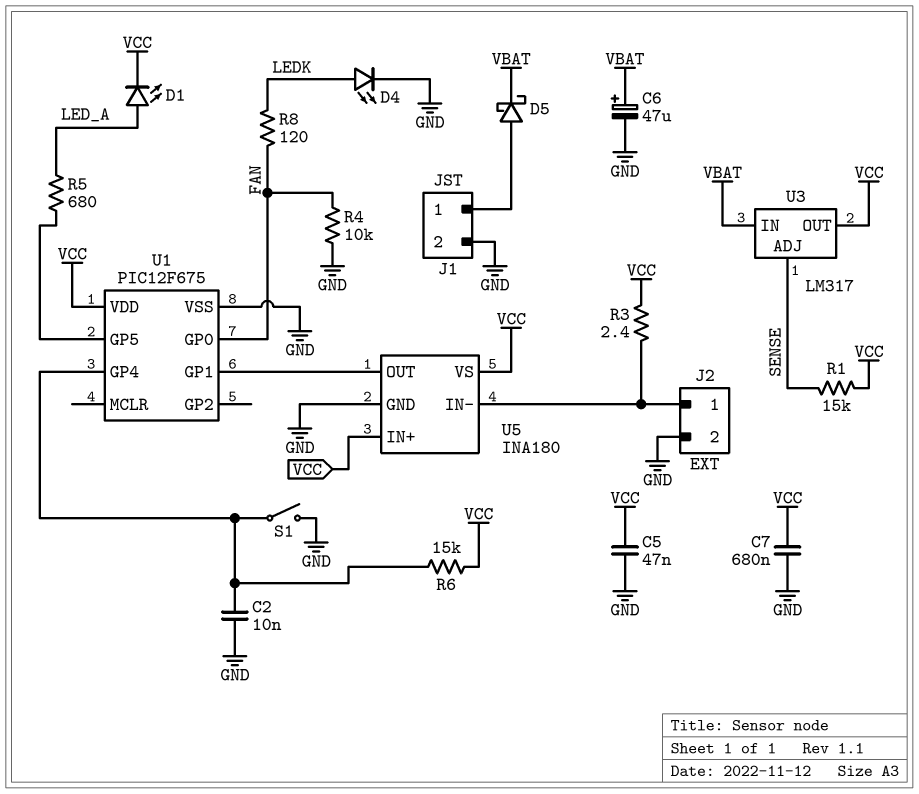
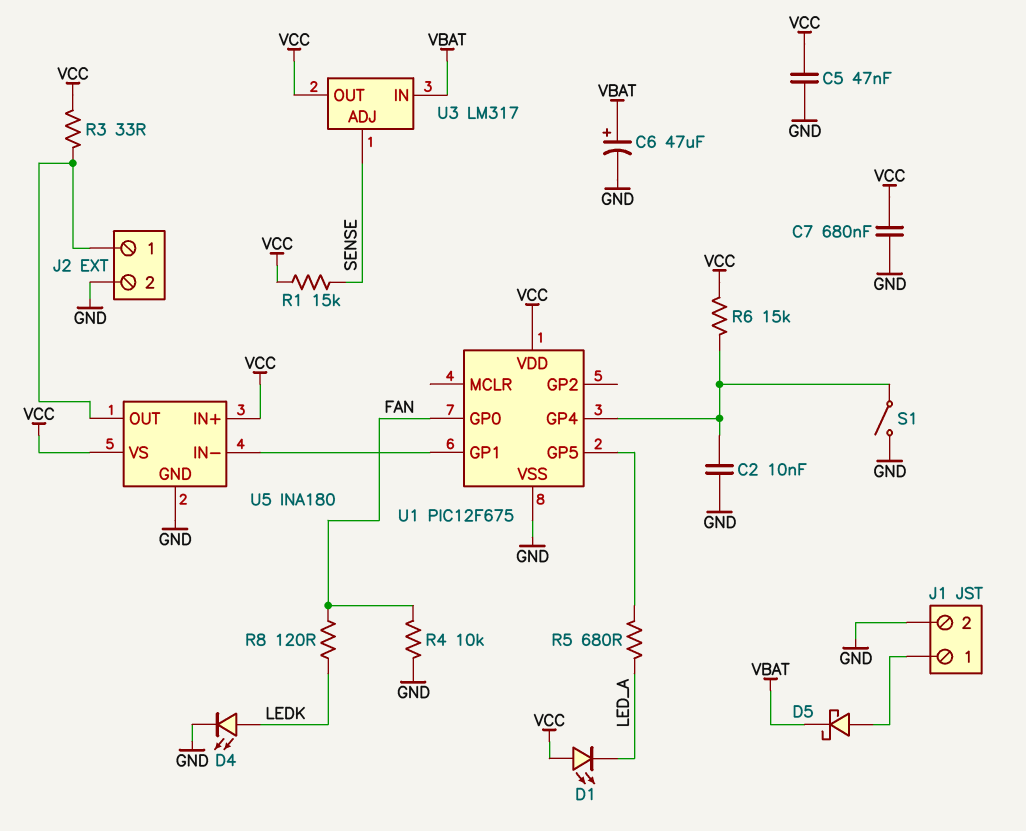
D1: LED (A LED_A, K VCC) -> LED (A VCC, K LED_A)
R3: 2.4 (J2/1, VCC) -> 33 (J2/1, VCC)
U5 pin IN-: J2/1 -> U1/GP1
U5 pin OUT: U1/GP1 -> J2/1

